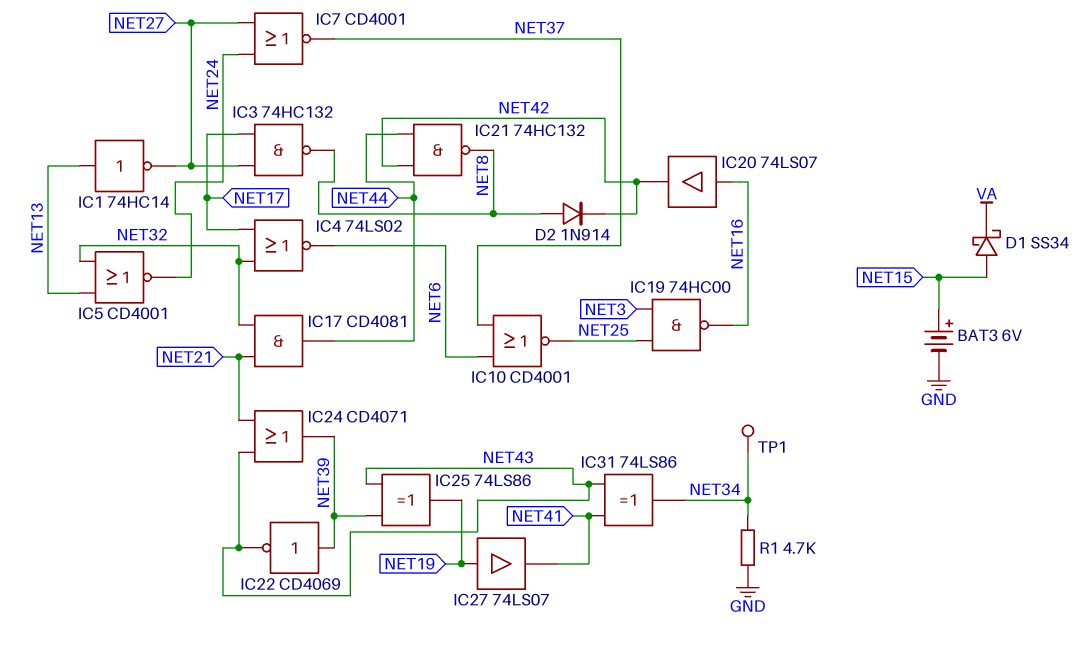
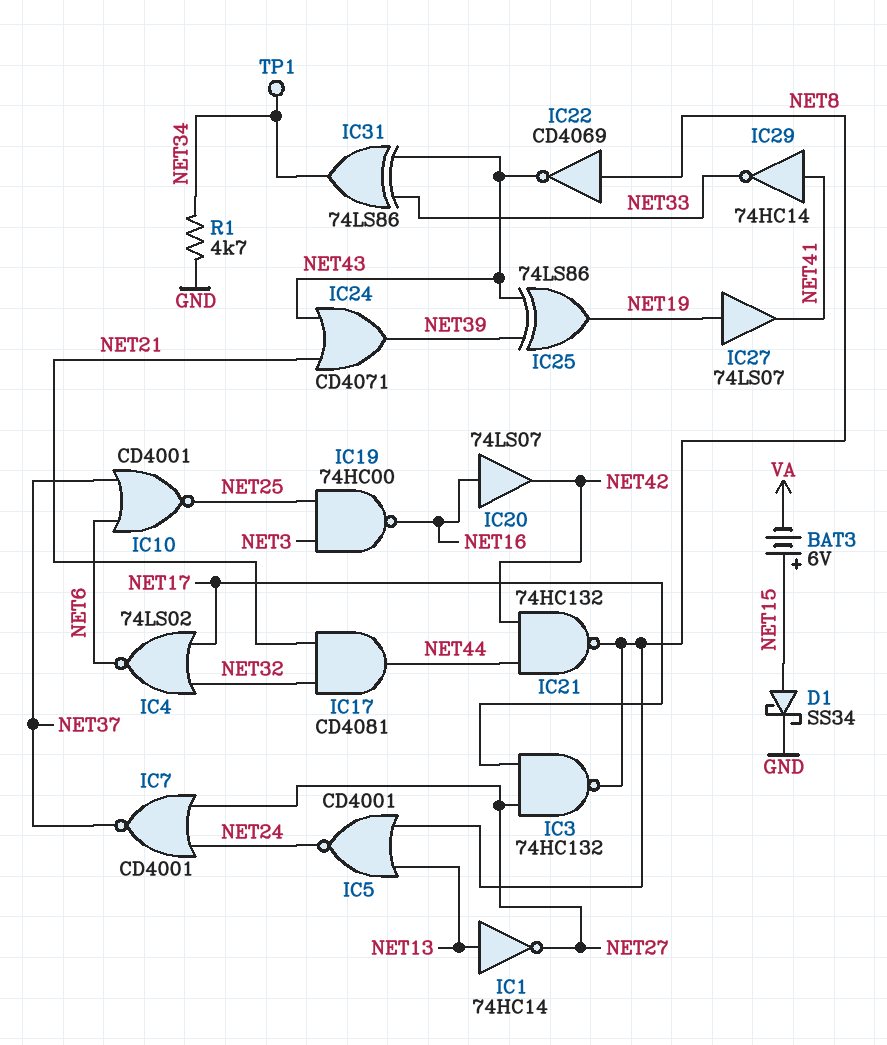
BAT3: 6V (plus NET15, minus GND) -> 6V (plus NET15, minus VA)
D1: schottky SS34 (A NET15, K VA) -> schottky SS34 (A NET15, K GND)
D2: diode 1N914 (A NET8, K NET42) -> none
IC5: NOR CD4001 (in NET13, in NET32, out NET24) -> NOR CD4001 (in NET8, in NET13, out NET24)
IC22: NOT CD4069 (in NET39, out NET43) -> NOT CD4069 (in NET8, out NET43)
IC29: none -> NOT 74HC14 (in NET41, out NET33)
IC31: XOR 74LS86 (in NET41, in NET43, out NET34) -> XOR 74LS86 (in NET33, in NET43, out NET34)

